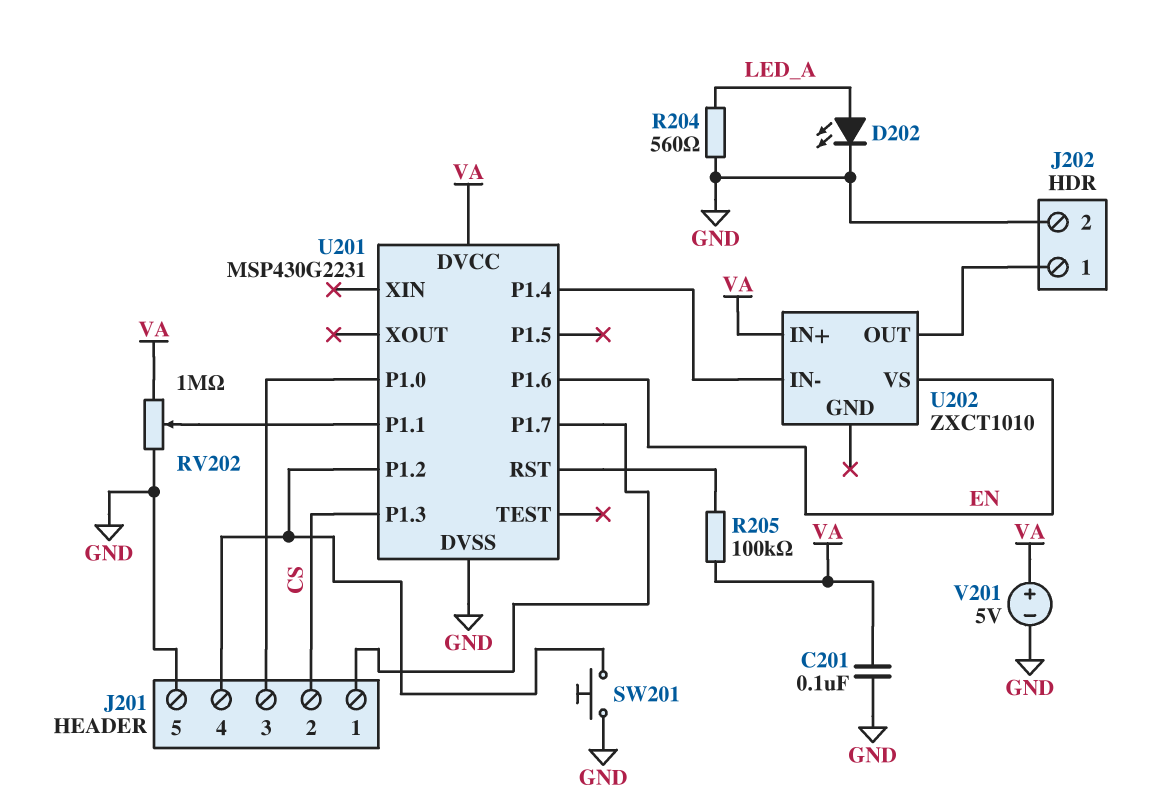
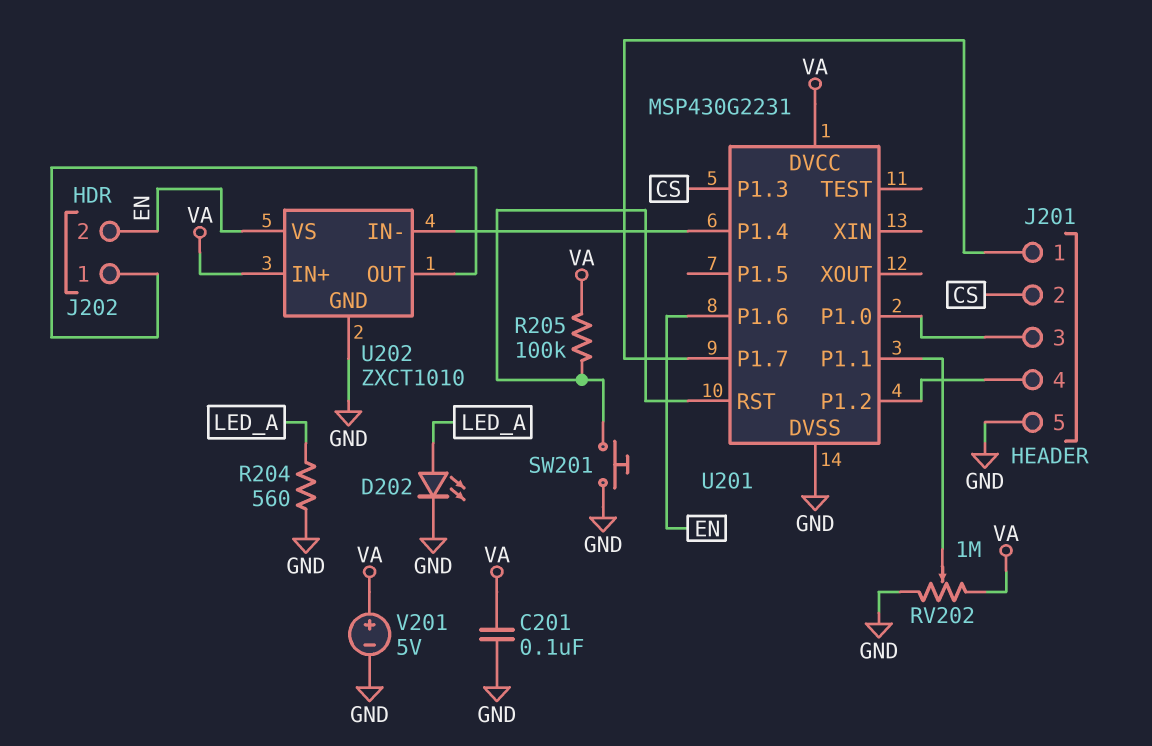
J202 pin 2: GND -> EN
SW201: button (GND, J201/4) -> button (GND, U201/RST)
U202 pin GND: none -> GND

